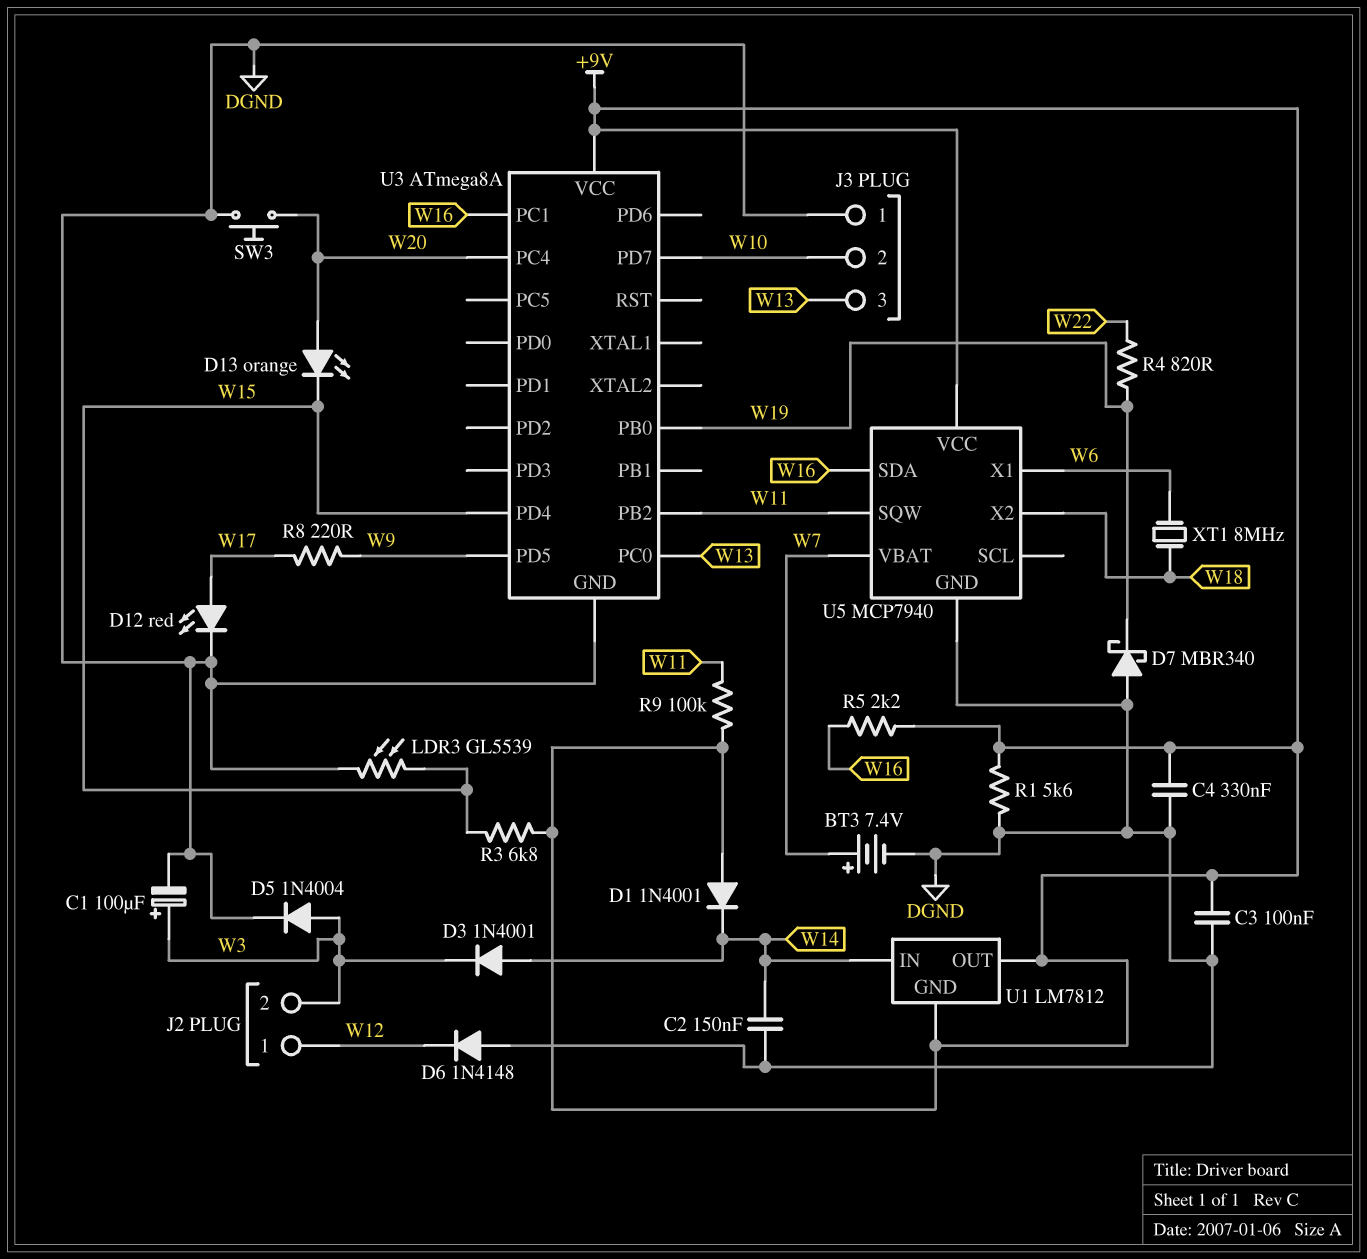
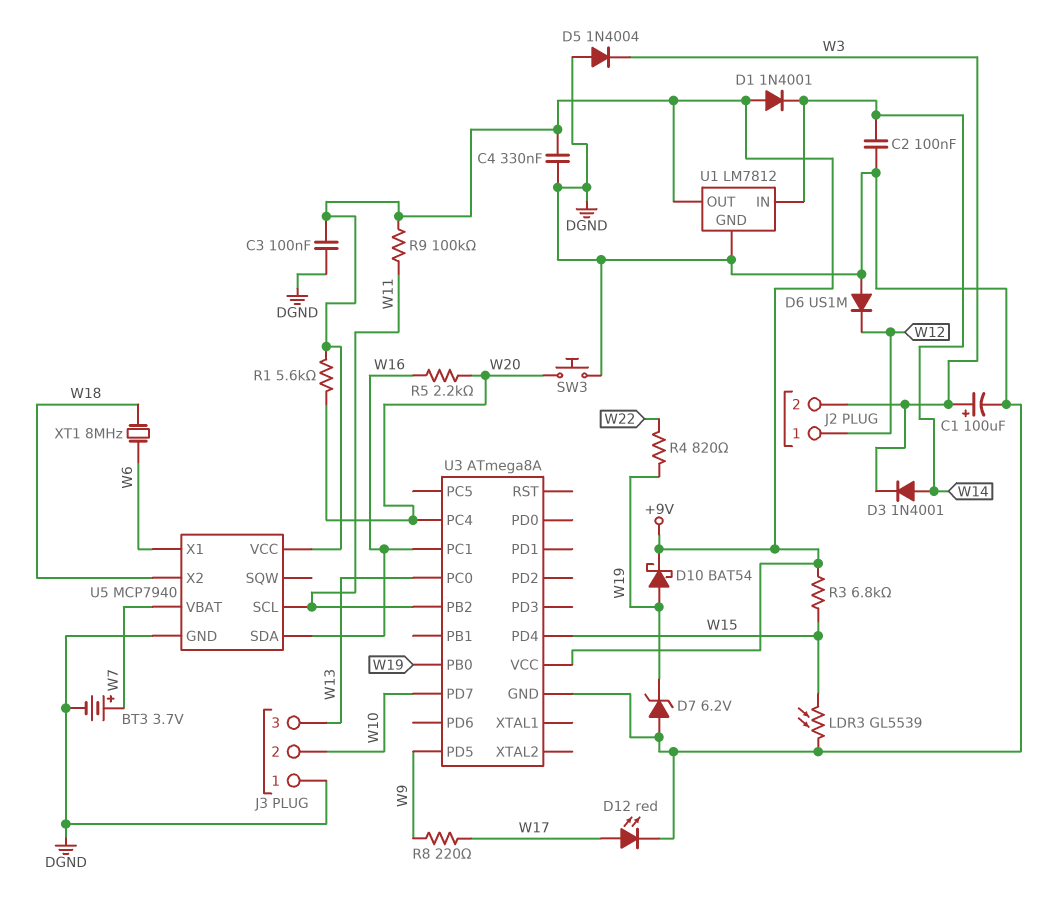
BT3: 7.4V (plus W7, minus DGND) -> 3.7V (plus W7, minus DGND)
C2: 150nF (DGND, W14) -> 100nF (DGND, W14)
D5: diode 1N4004 (A W3, K DGND) -> diode 1N4004 (A DGND, K W3)
D6: diode 1N4148 (A DGND, K W12) -> diode US1M (A DGND, K W12)
D7: schottky MBR340 (A DGND, K W19) -> zener 6.2V (A DGND, K W19)
D10: none -> schottky BAT54 (A W19, K +9V)
D13: LED orange (A W20, K W15) -> none
R1: 5.6k (+9V, DGND) -> 5.6k (+9V, W20)
R5: 2.2k (+9V, W16) -> 2.2k (W16, W20)
U1 pin GND: +9V -> DGND
U5 pin SCL: none -> W11
U5 pin SQW: W11 -> none

